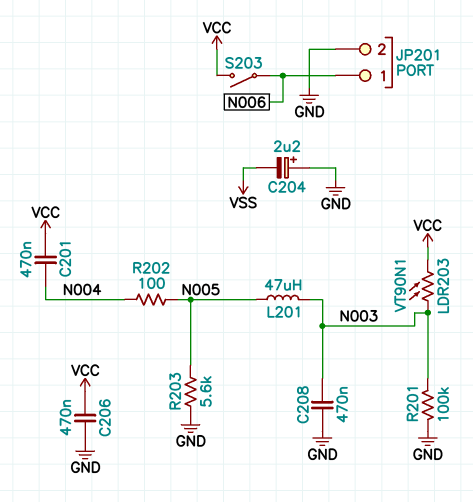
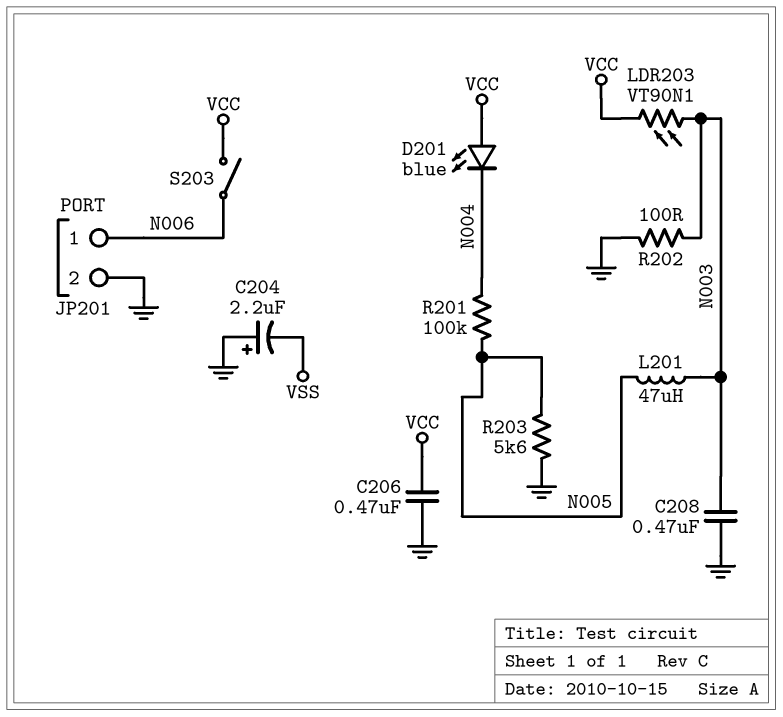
C201: 470nF (N004, VCC) -> none
D201: none -> LED blue (A VCC, K N004)
R201: 100k (GND, N003) -> 100k (N004, N005)
R202: 100 (N004, N005) -> 100 (GND, N003)

